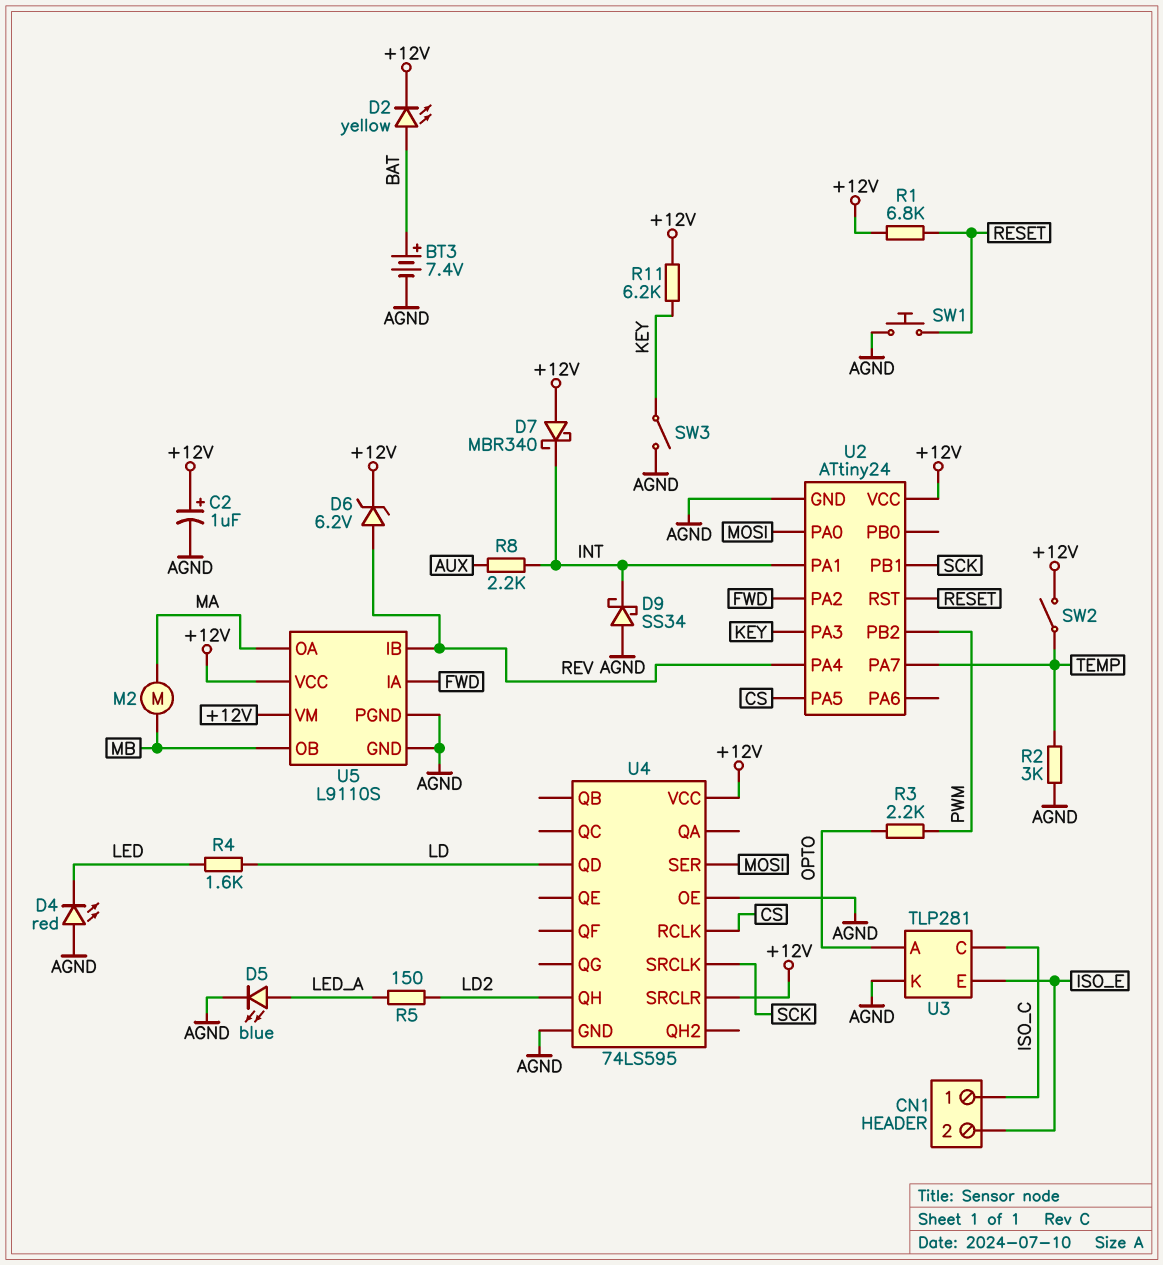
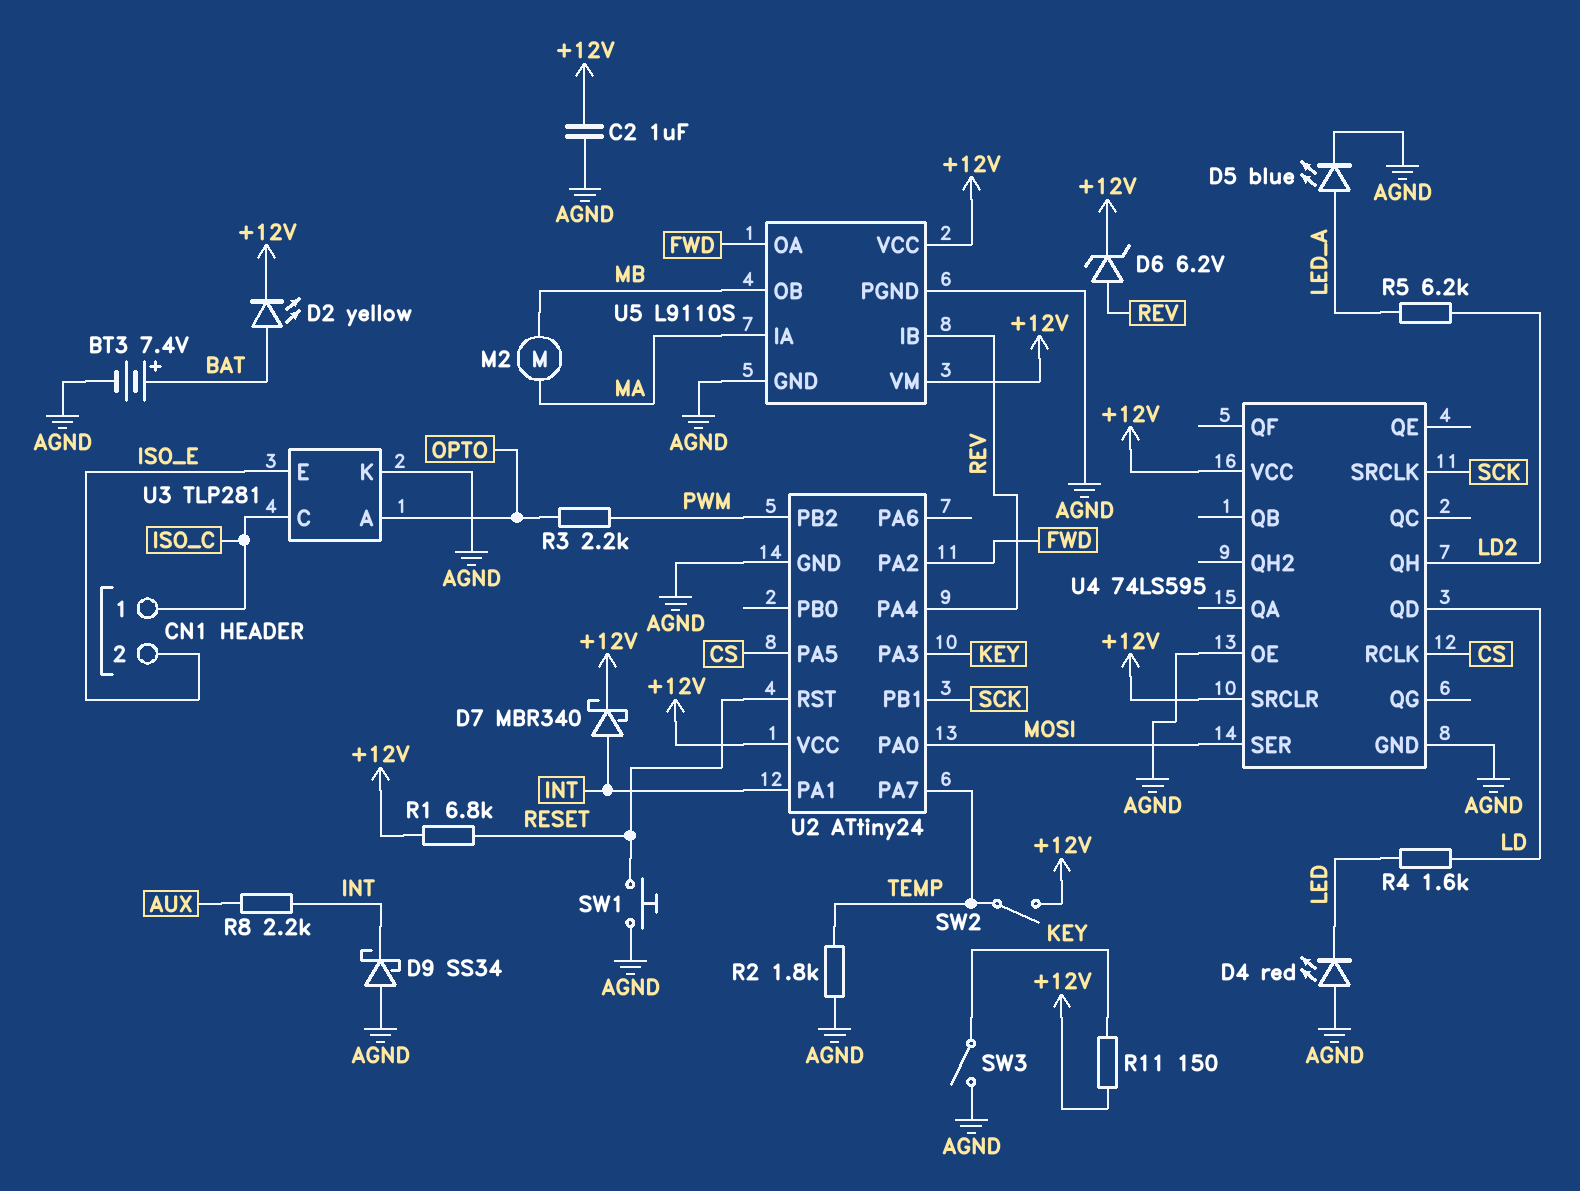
C2: 1uF (plus +12V, minus AGND) -> 1uF (+12V, AGND)
D7: schottky MBR340 (A +12V, K INT) -> schottky MBR340 (A INT, K +12V)
R2: 3k (AGND, TEMP) -> 1.8k (AGND, TEMP)
R5: 150 (LD2, LED_A) -> 6.2k (LD2, LED_A)
R11: 6.2k (+12V, KEY) -> 150 (+12V, KEY)
U5 pin IA: FWD -> MA
U5 pin OA: MA -> FWD

